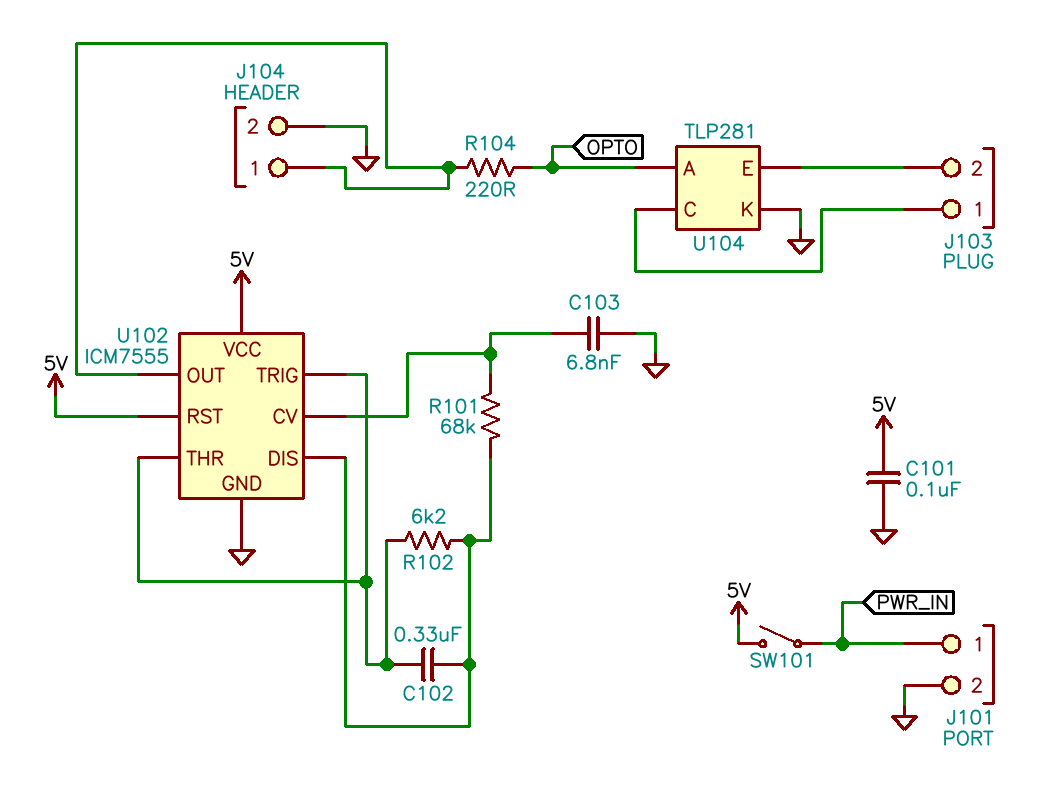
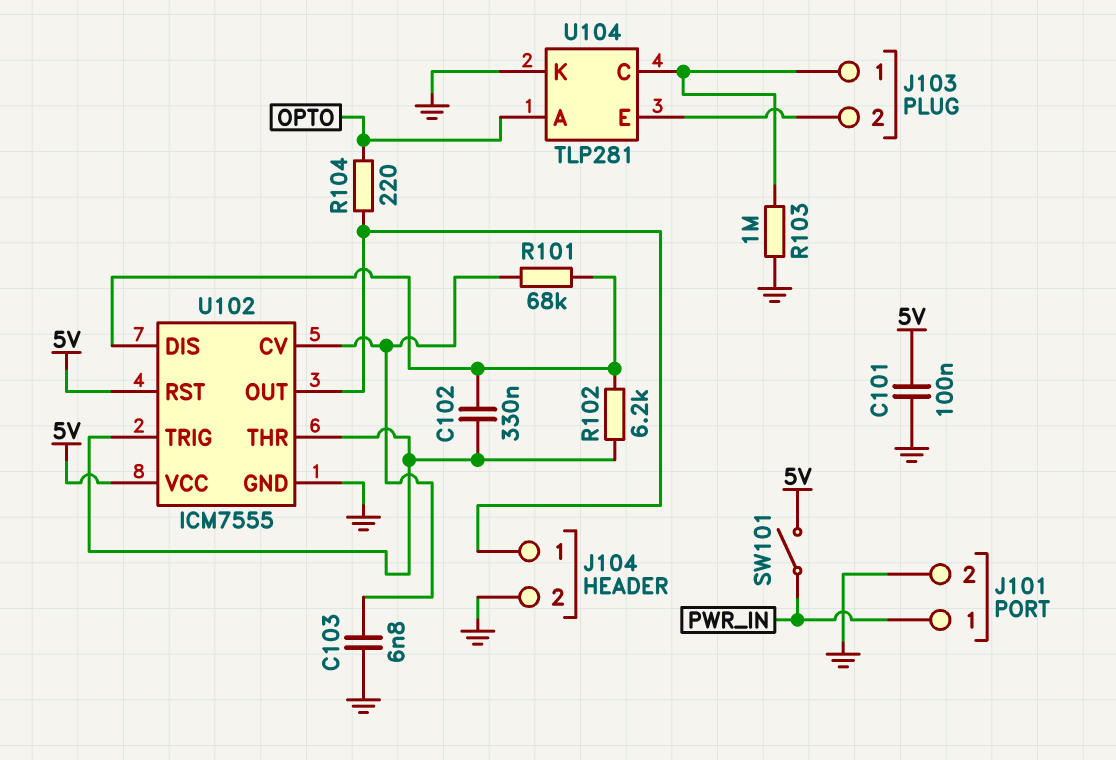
R103: none -> 1M (GND, J103/1)

